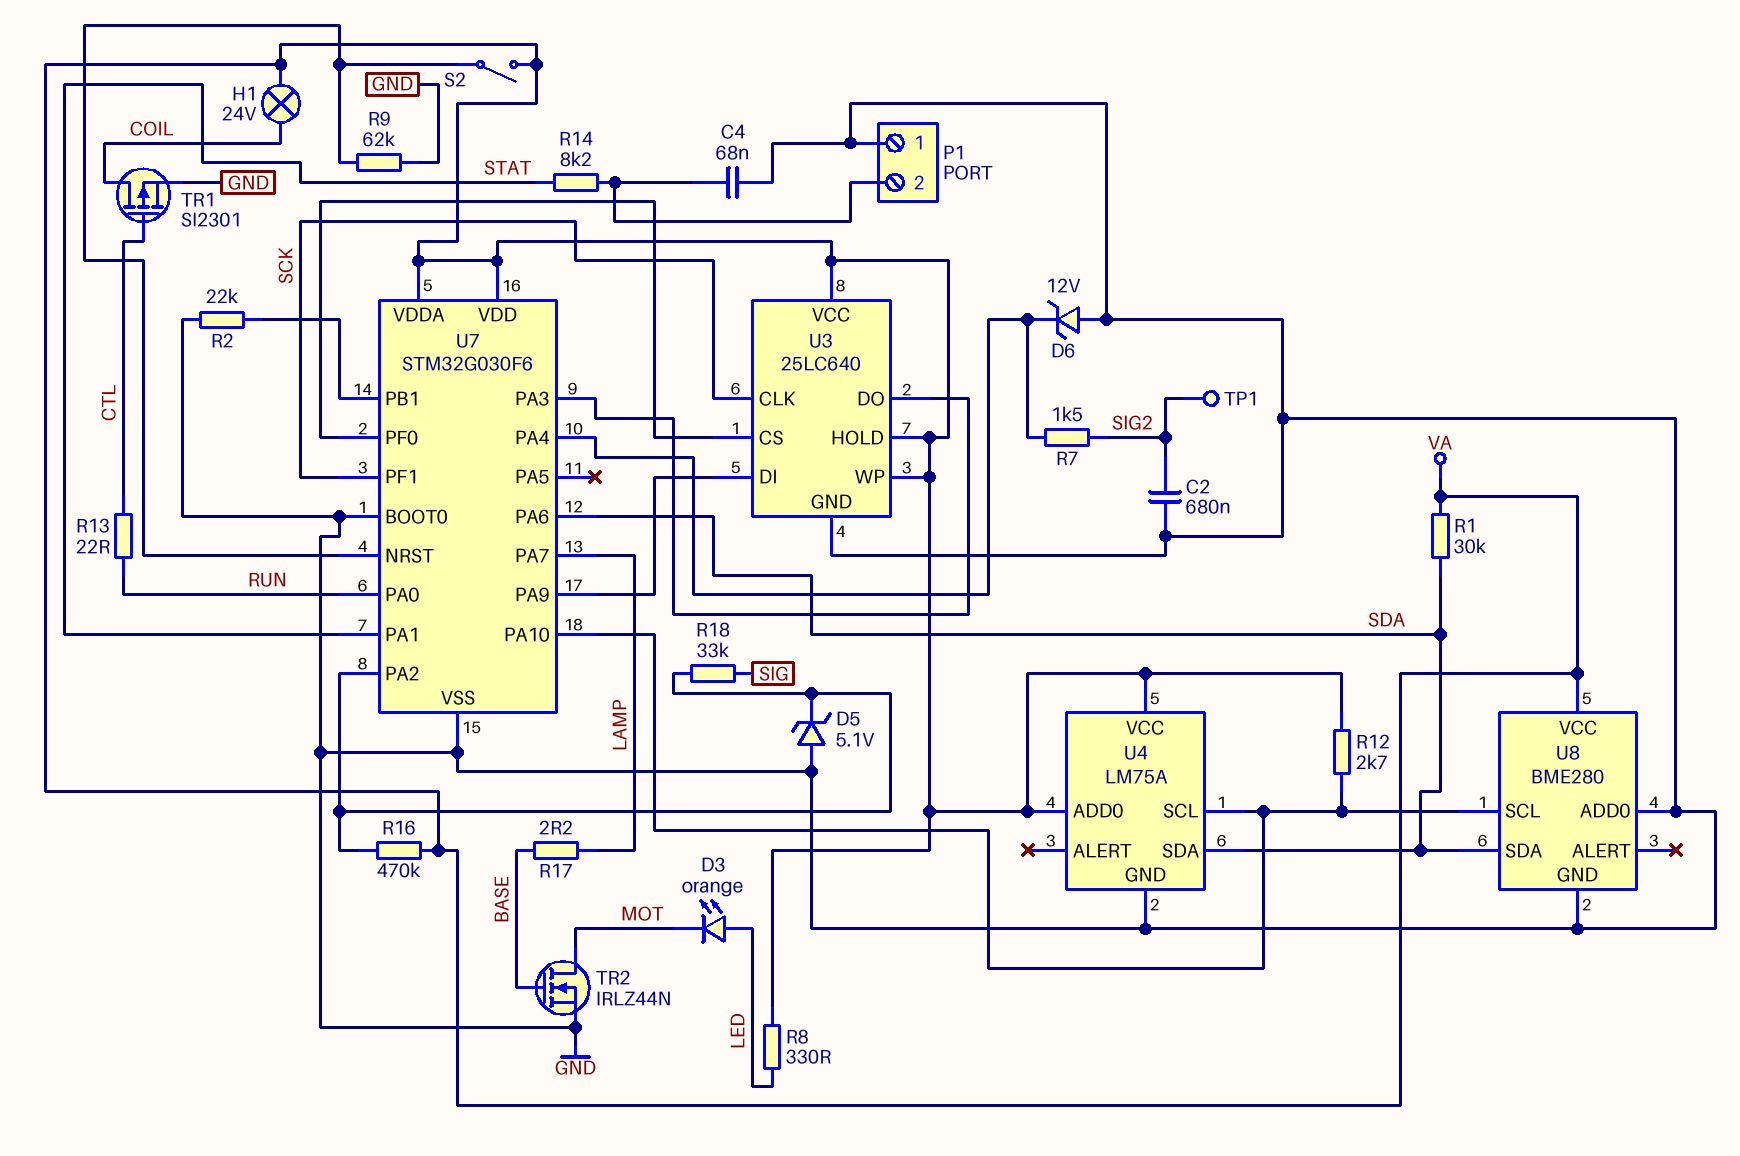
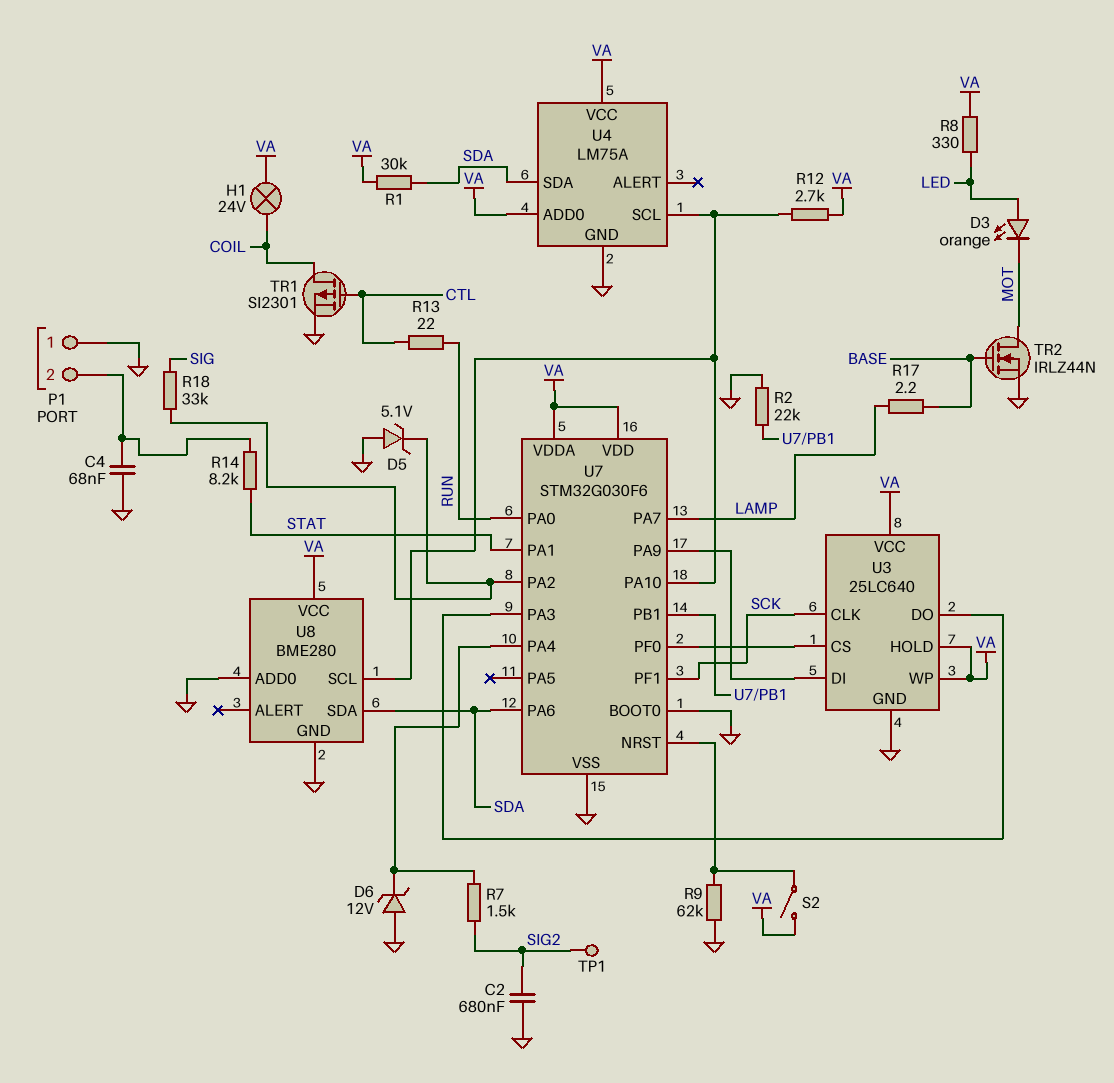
R16: 470k (U7/PA2, VA) -> none

